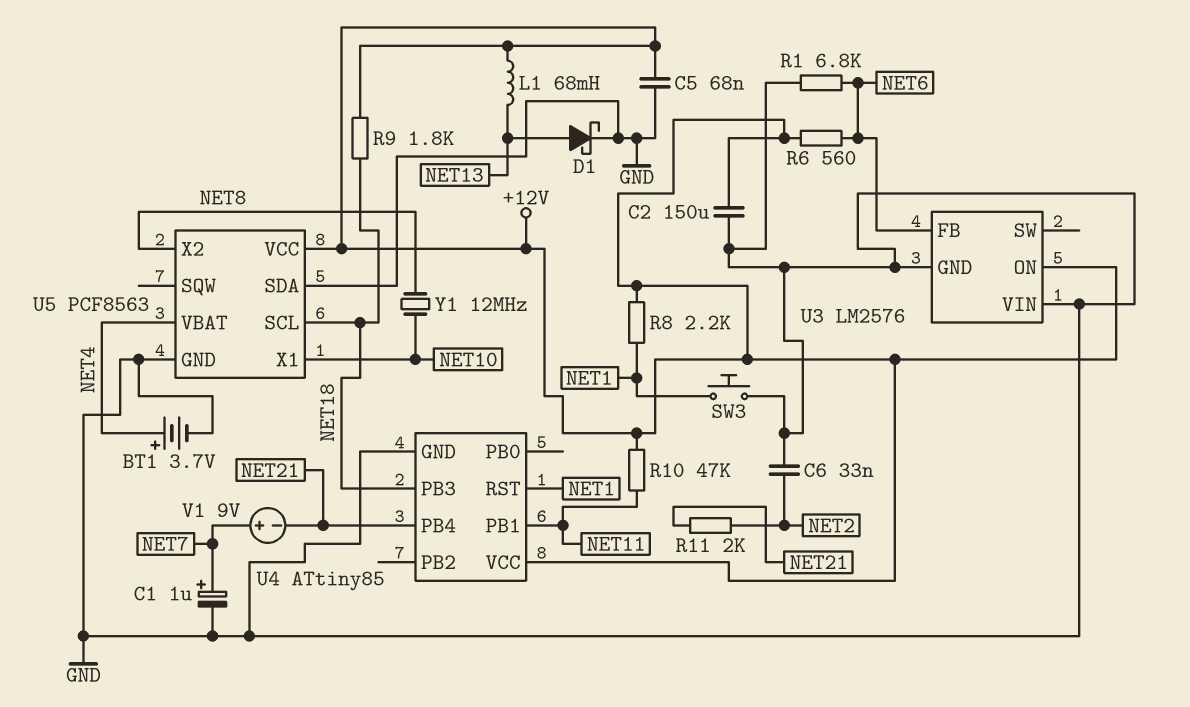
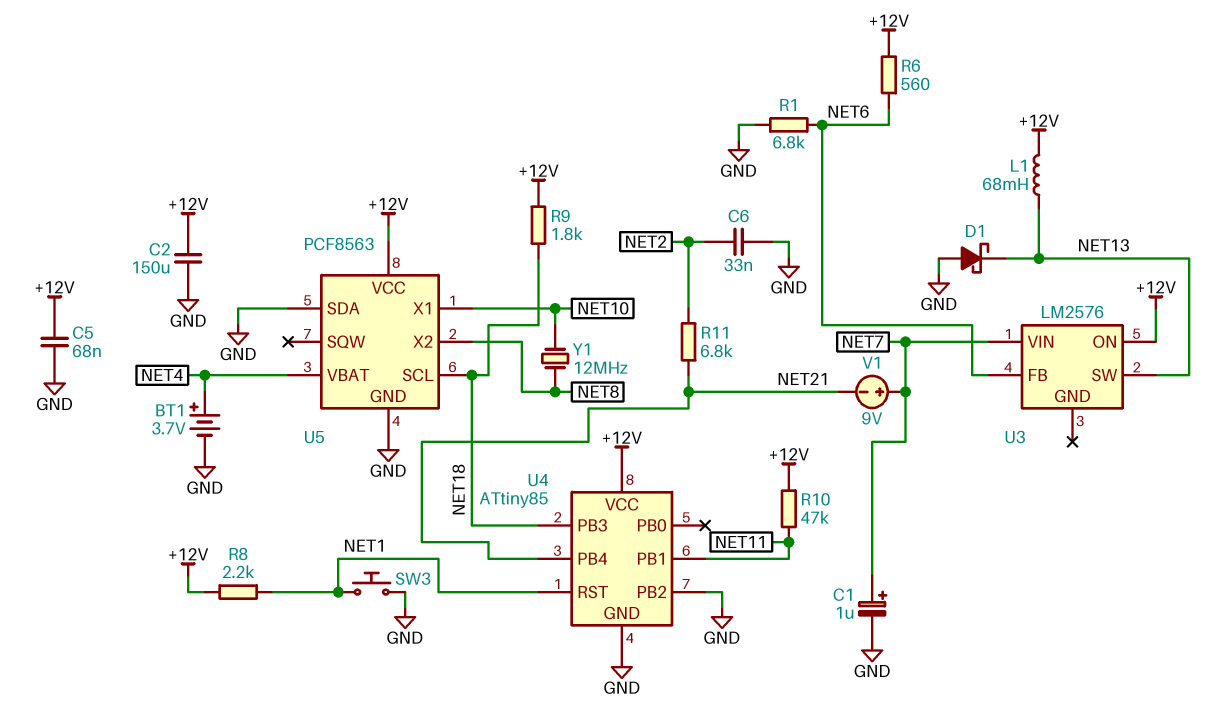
D1: schottky (A NET13, K GND) -> schottky (A GND, K NET13)
R11: 2k (NET2, NET21) -> 6.8k (NET2, NET21)
U3 pin GND: GND -> none
U3 pin SW: none -> NET13
U3 pin VIN: GND -> NET7
U4 pin PB2: none -> GND

